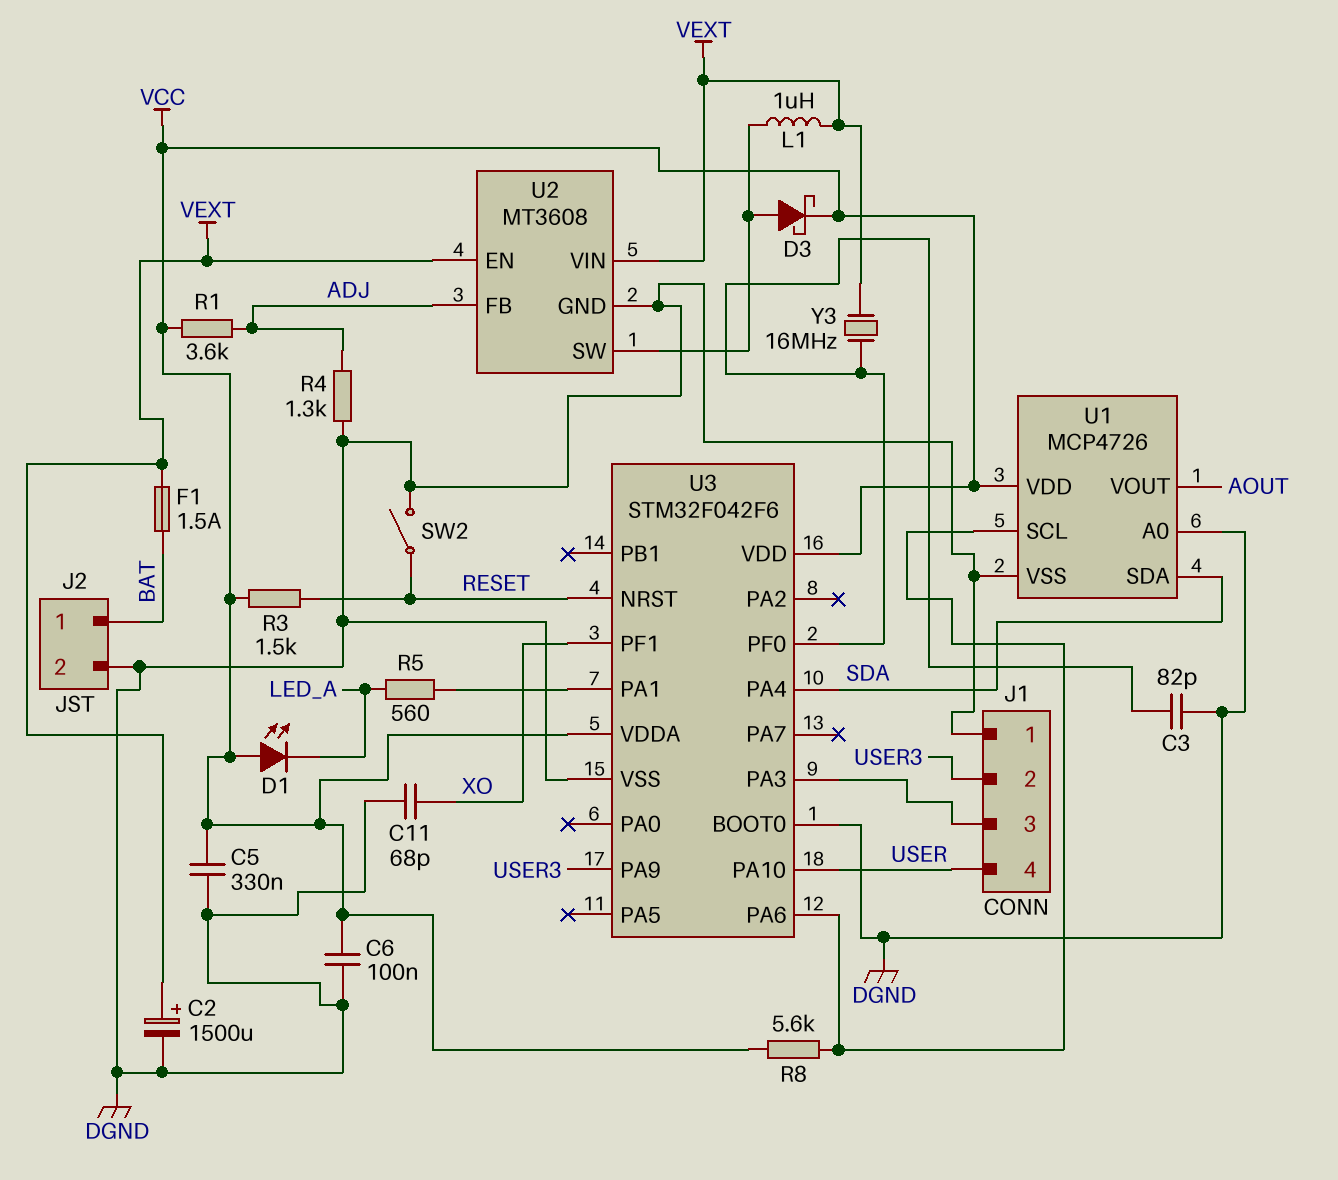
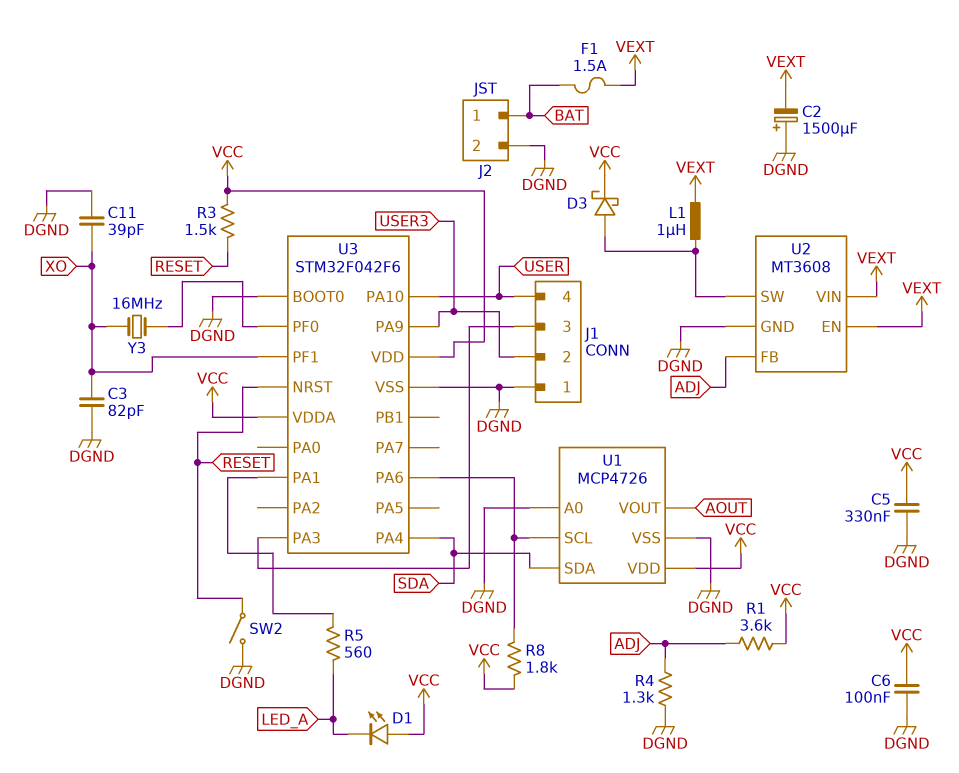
C2: 1500uF (plus VEXT, minus DGND) -> 1500uF (plus DGND, minus VEXT)
C3: 82pF (DGND, U3/PF0) -> 82pF (DGND, XO)
C11: 68pF (DGND, XO) -> 39pF (DGND, XO)
R8: 5.6k (U1/SCL, VCC) -> 1.8k (U1/SCL, VCC)
Y3: 16MHz (U3/PF0, VEXT) -> 16MHz (U3/PF0, XO)

